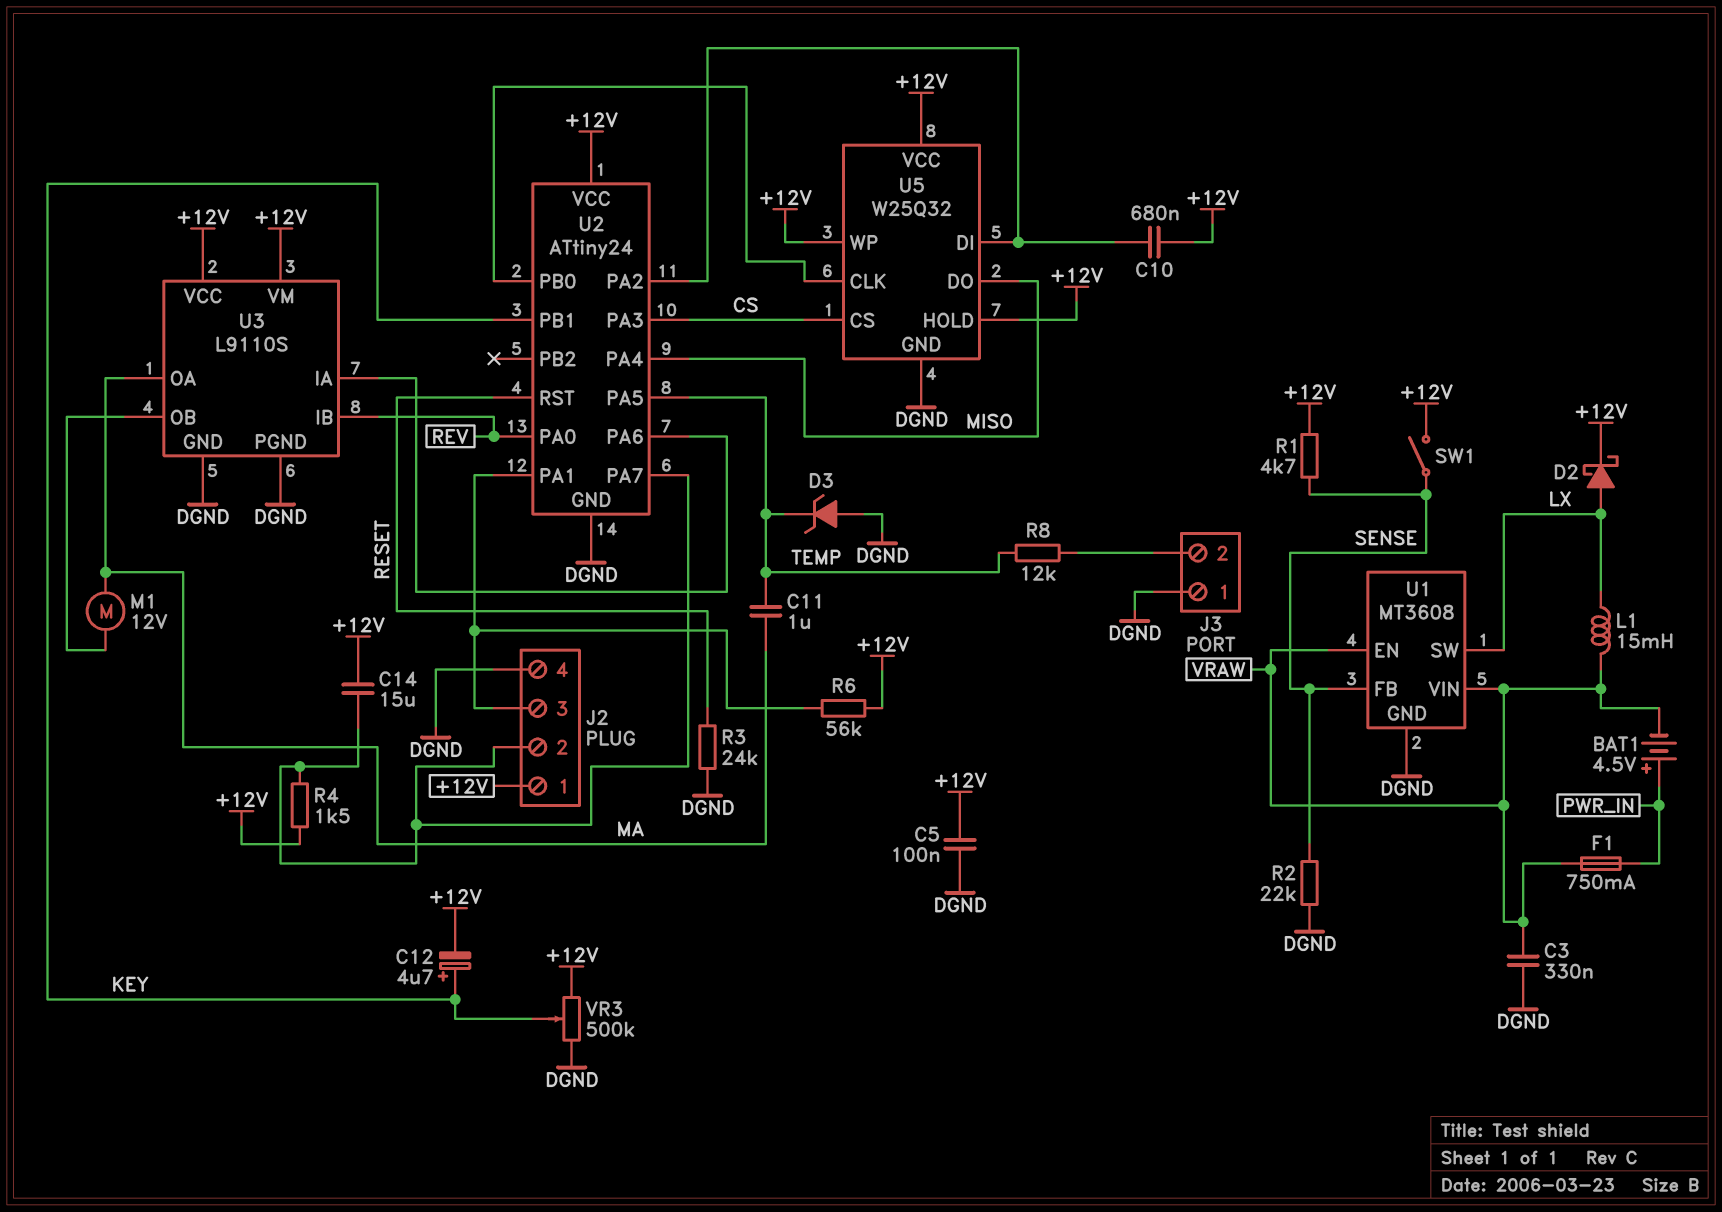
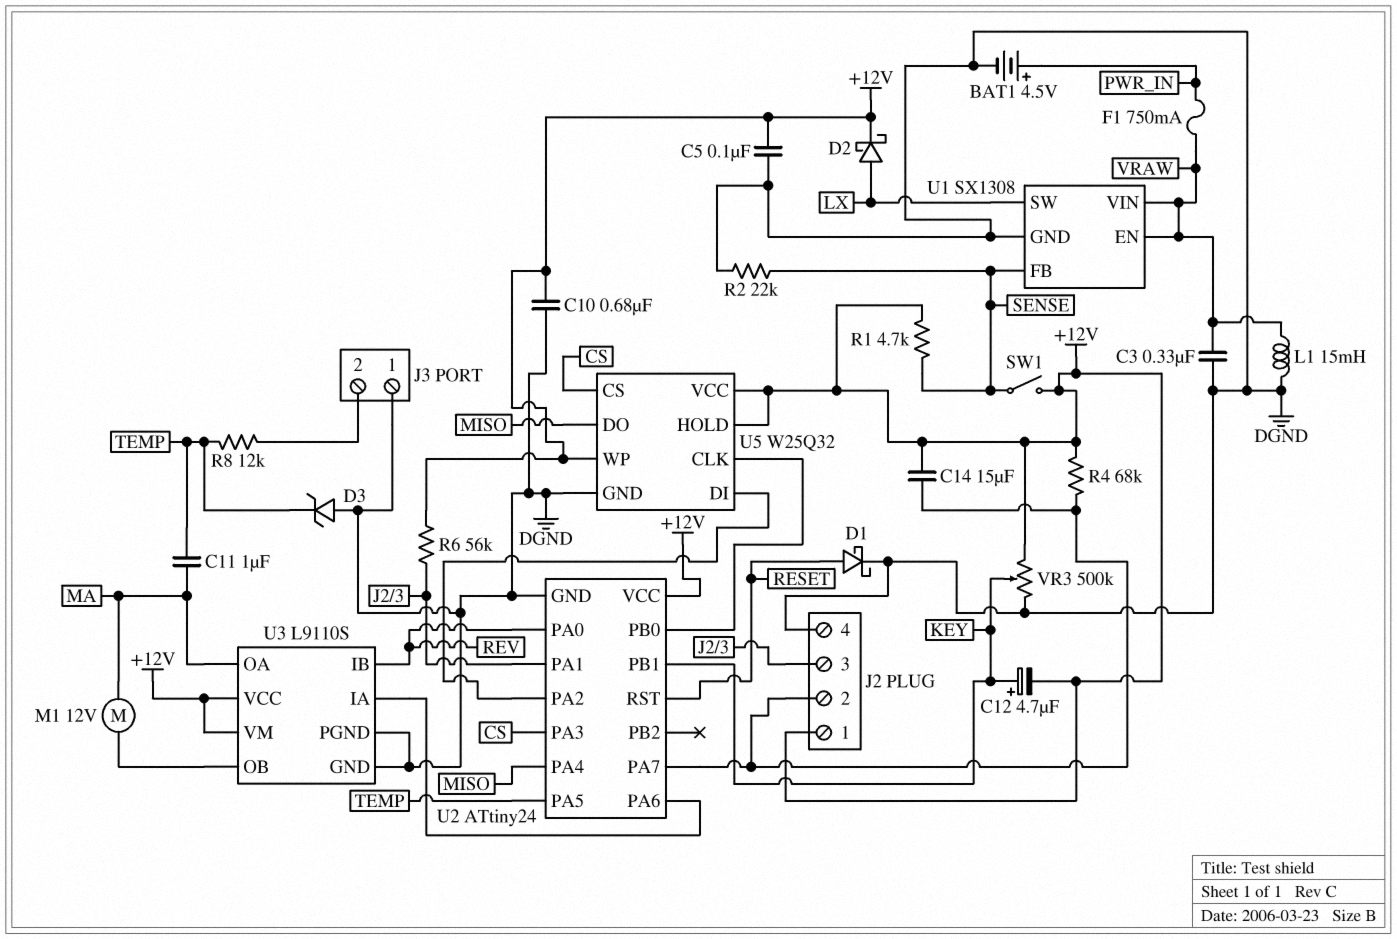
BAT1: 4.5V (plus PWR_IN, minus VRAW) -> 4.5V (plus PWR_IN, minus DGND)
C10: 680nF (+12V, U2/PA2) -> 680nF (+12V, DGND)
D1: none -> schottky (A RESET, K DGND)
L1: 15mH (LX, VRAW) -> 15mH (DGND, VRAW)
R3: 24k (DGND, RESET) -> none
R4: 1.5k (+12V, J2/2) -> 68k (+12V, J2/2)
U1: MT3608 -> SX1308

